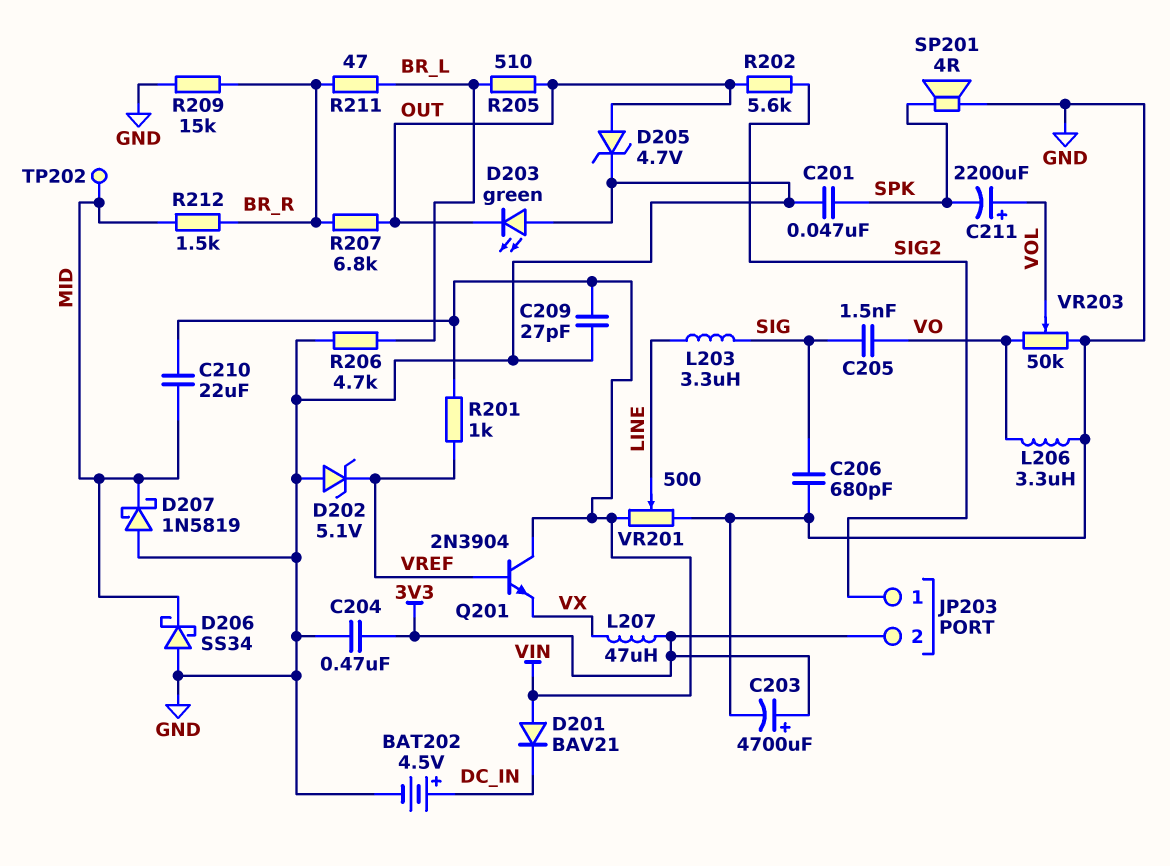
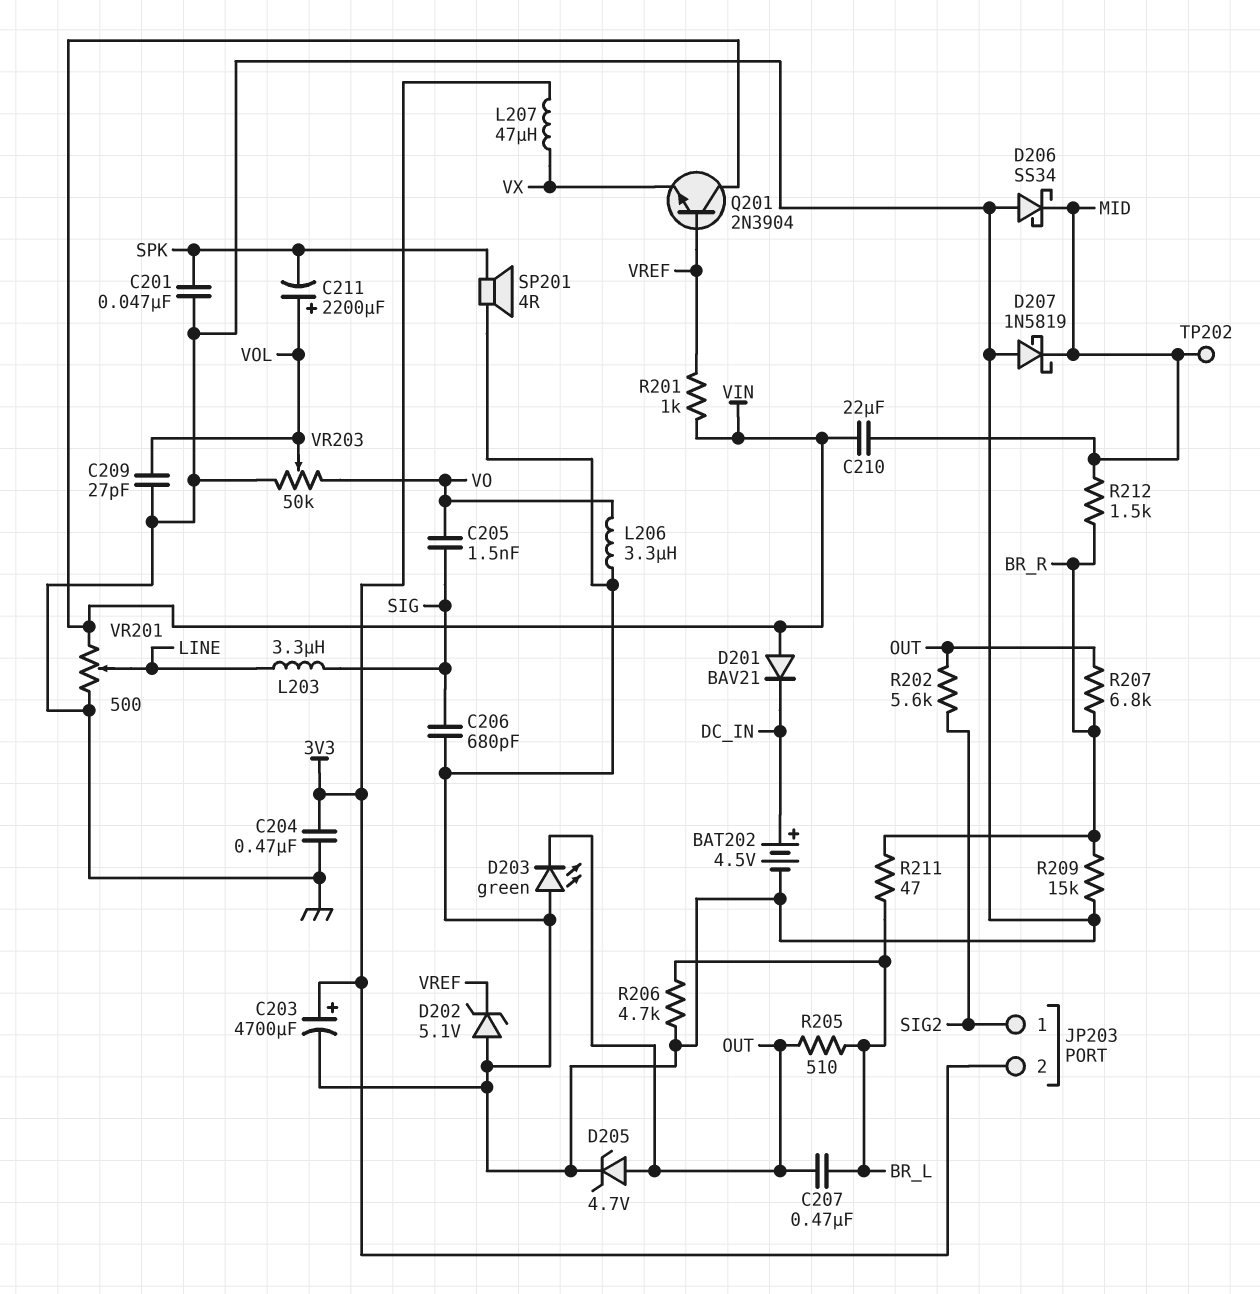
C207: none -> 470nF (BR_L, OUT)
C209: 27pF (GND, VIN) -> 27pF (GND, VOL)

